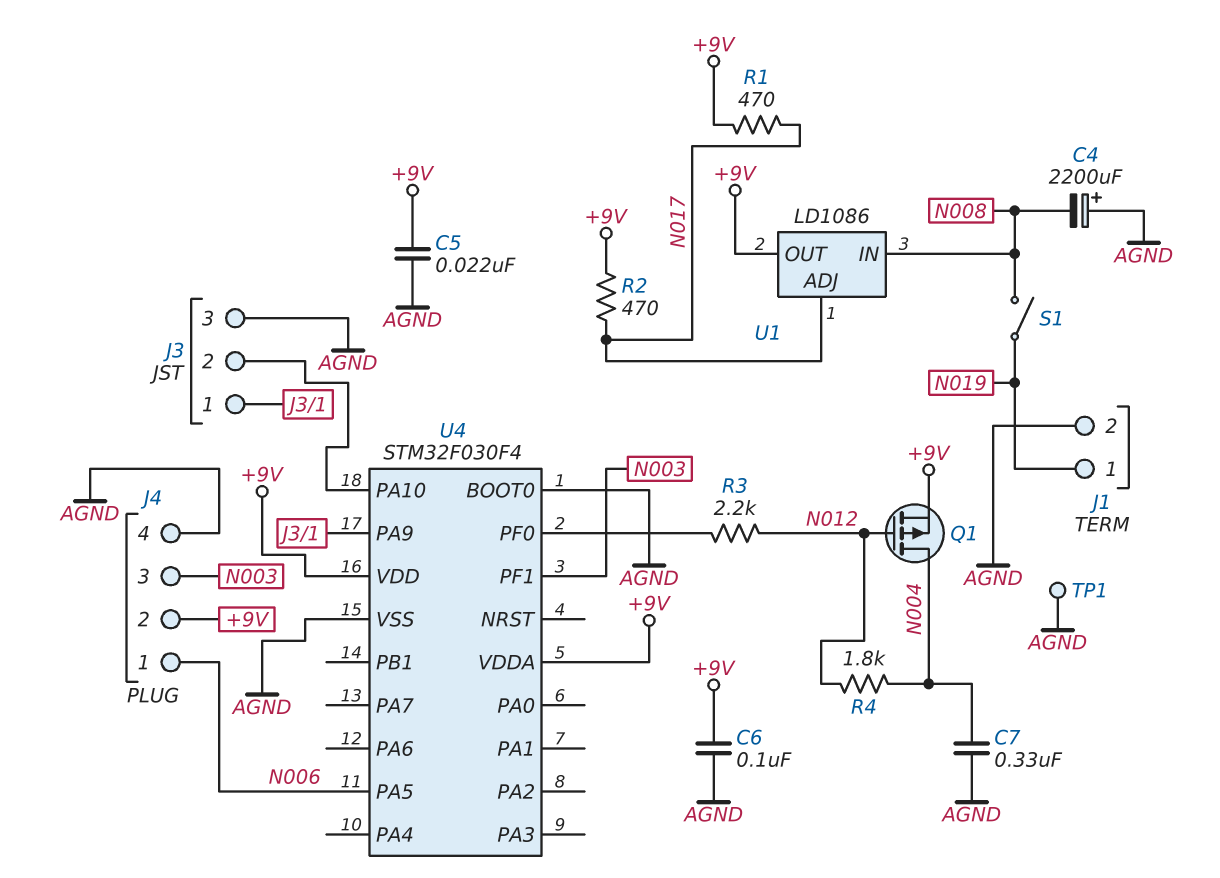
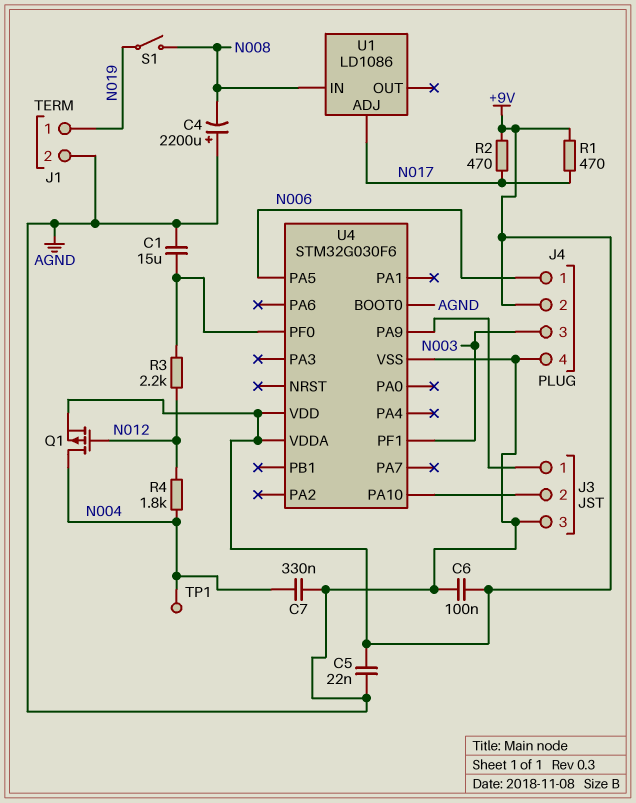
C1: none -> 15uF (AGND, U4/PF0)
TP1: test point (AGND) -> test point (N004)
U1 pin OUT: +9V -> none
U4: STM32F030F4 -> STM32G030F6

